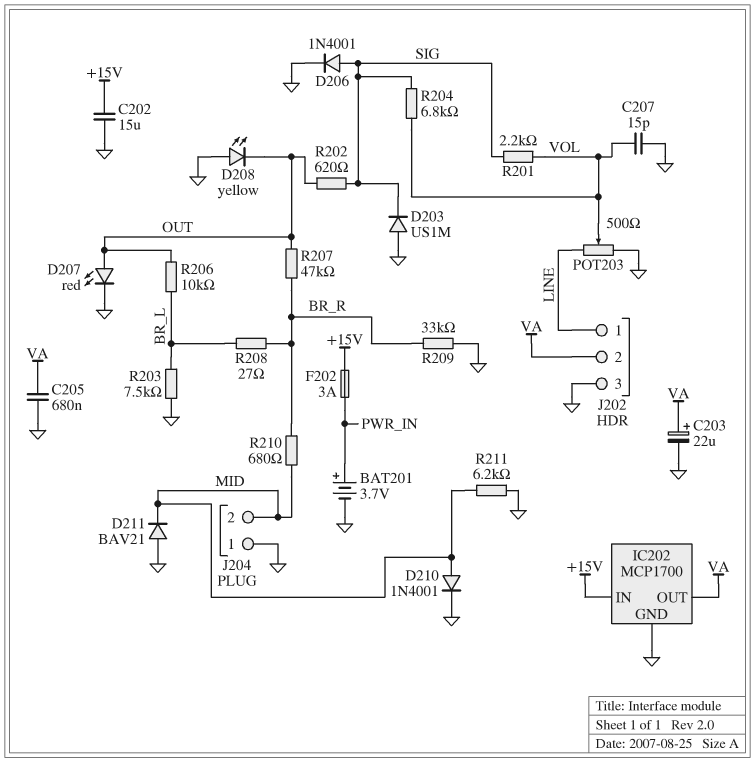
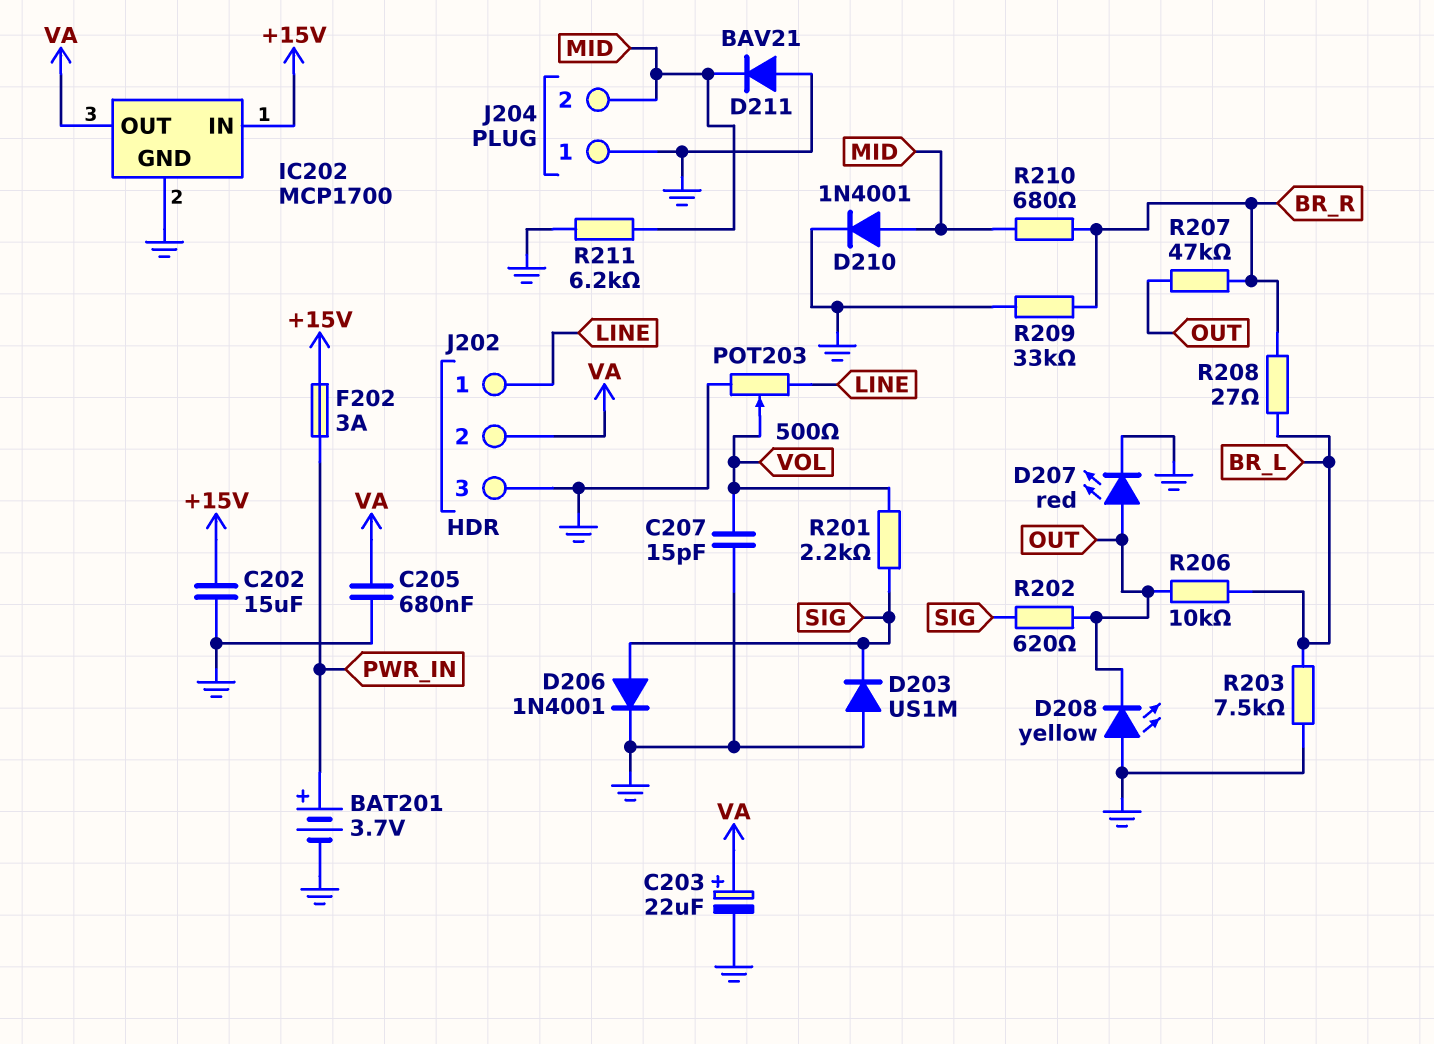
R204: 6.8k (SIG, VOL) -> none

